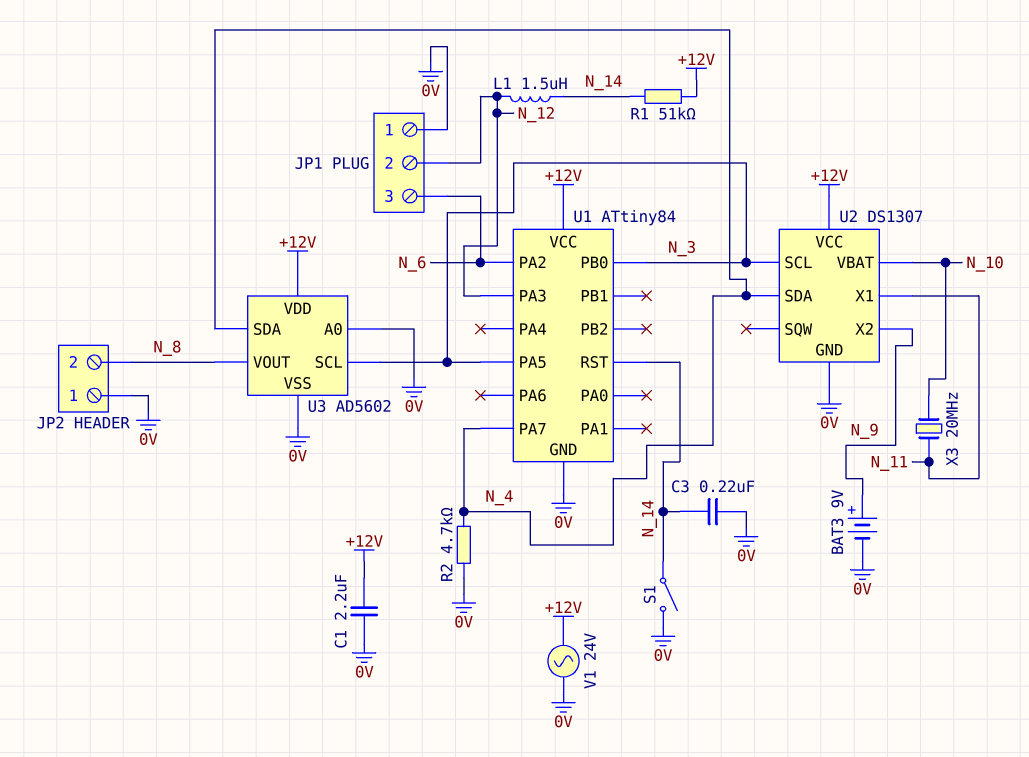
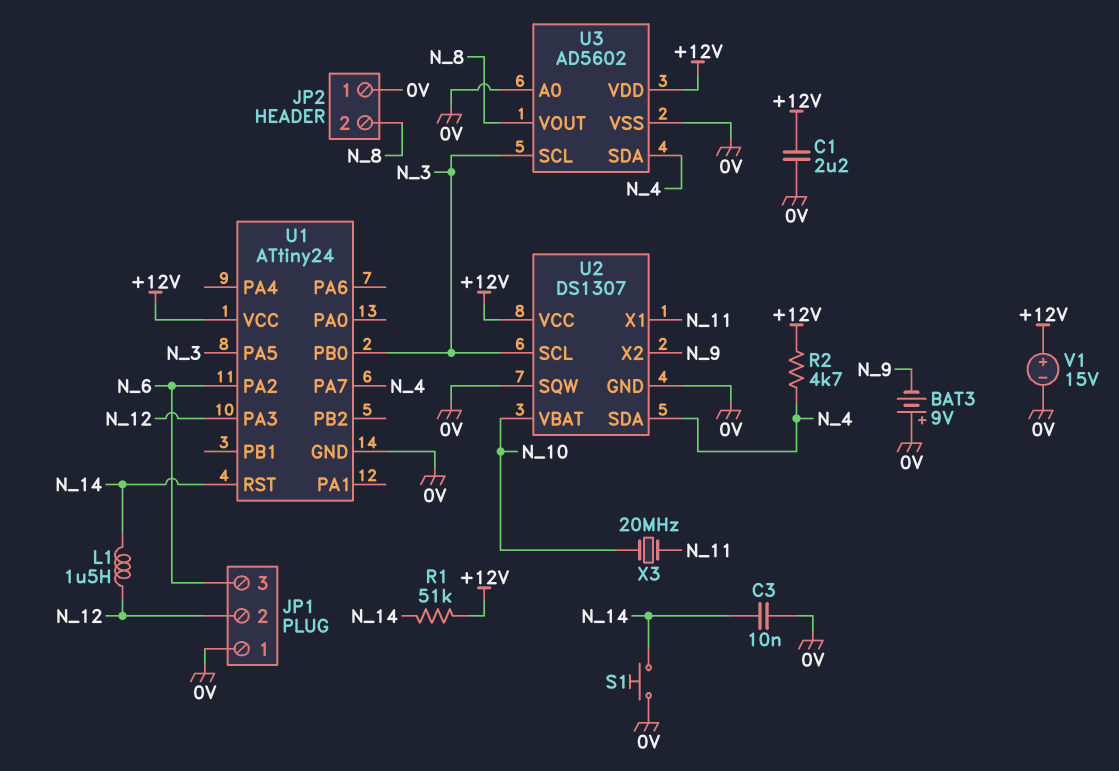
BAT3: 9V (plus N_9, minus 0V) -> 9V (plus 0V, minus N_9)
C3: 220nF (0V, N_14) -> 10nF (0V, N_14)
R2: 4.7k (0V, N_4) -> 4.7k (+12V, N_4)
S1: switch (0V, N_14) -> button (0V, N_14)
U1: ATtiny84 -> ATtiny24
U2 pin SQW: none -> 0V
V1: AC 24V (+12V, 0V) -> 15V (plus +12V, minus 0V)

